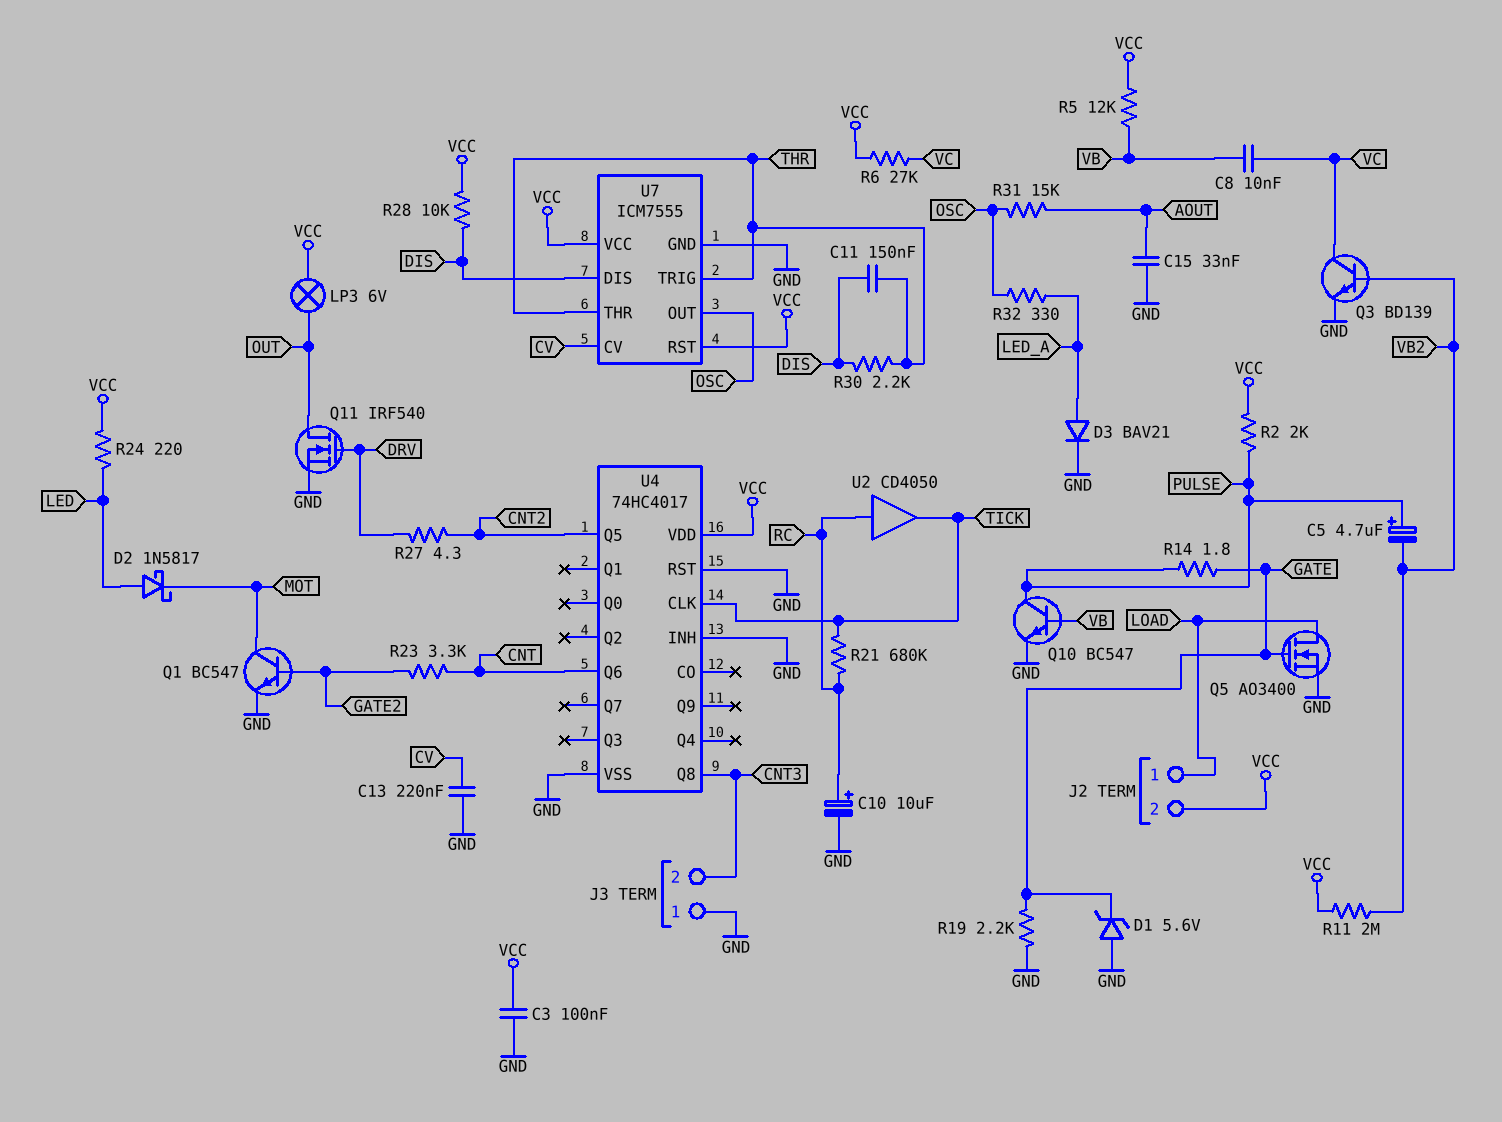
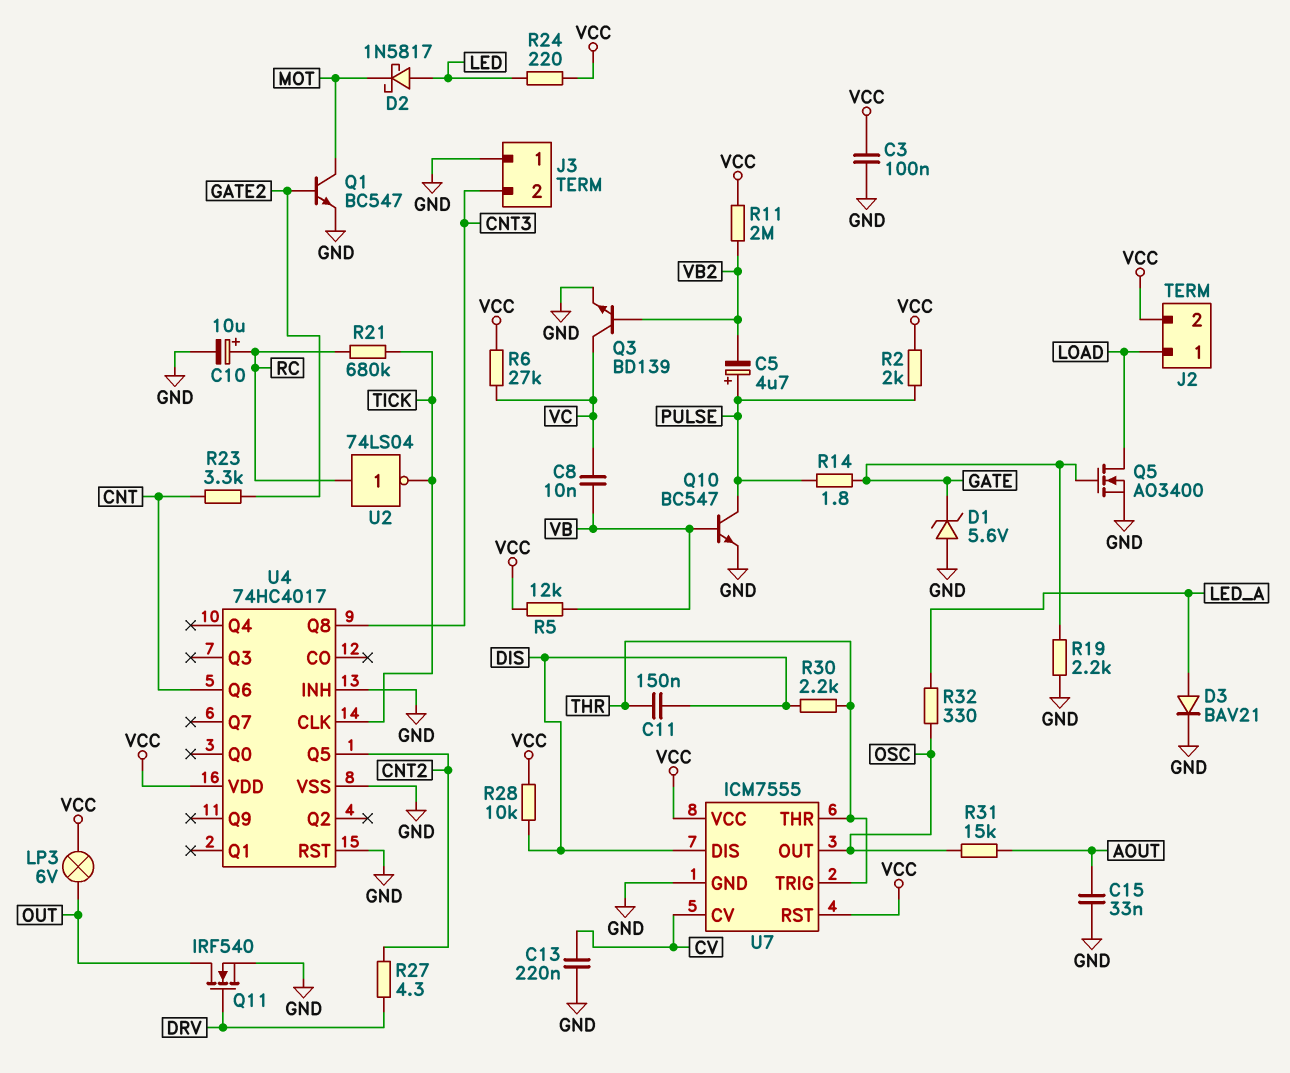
U2: buffer CD4050 (in RC, out TICK) -> NOT 74LS04 (in RC, out TICK)

